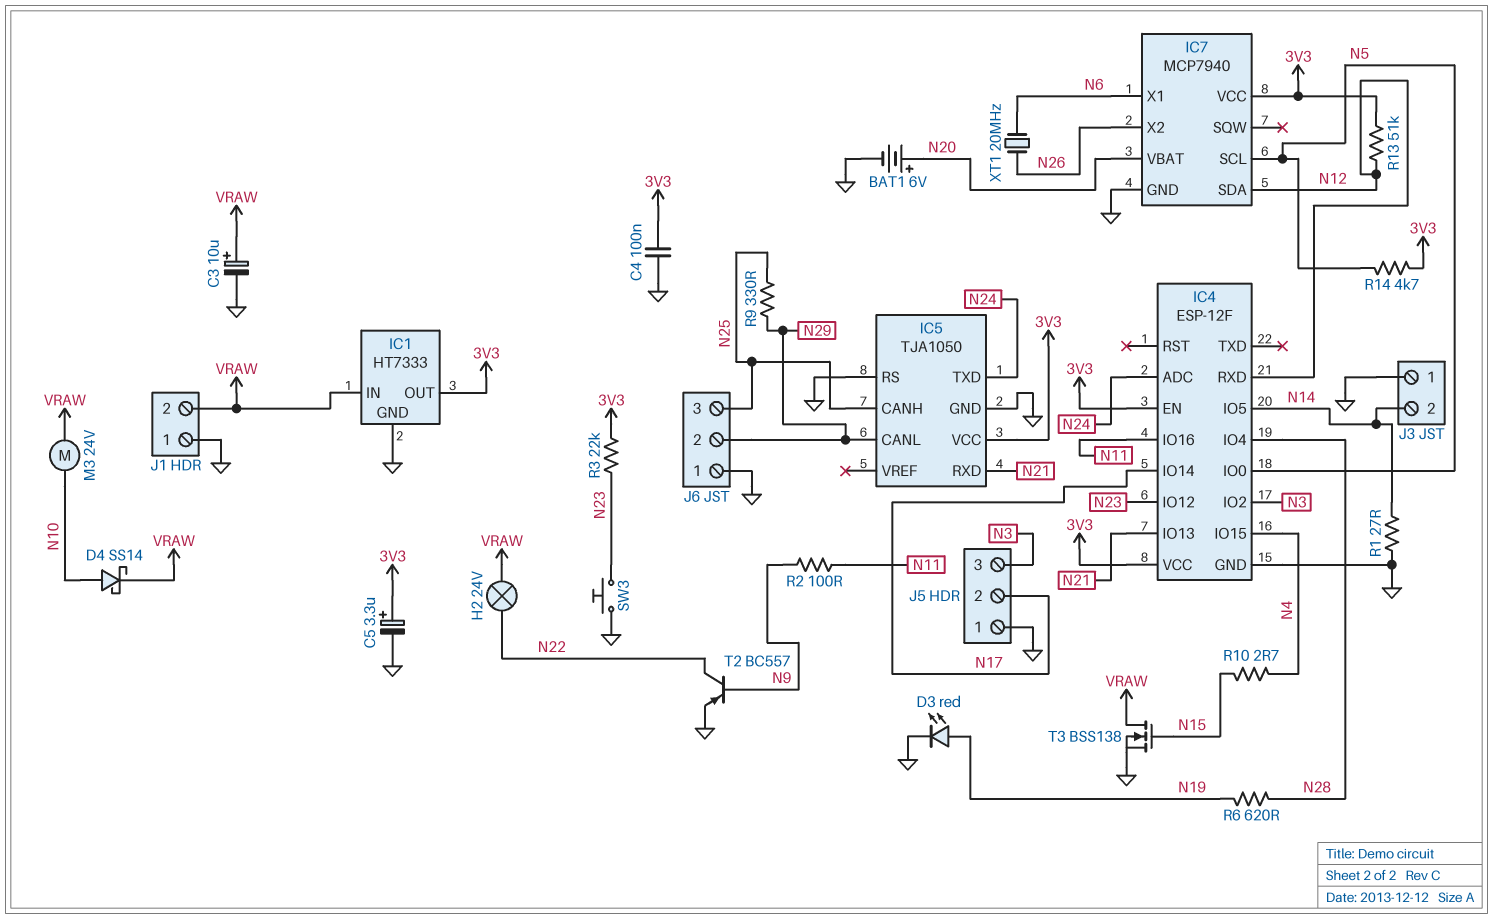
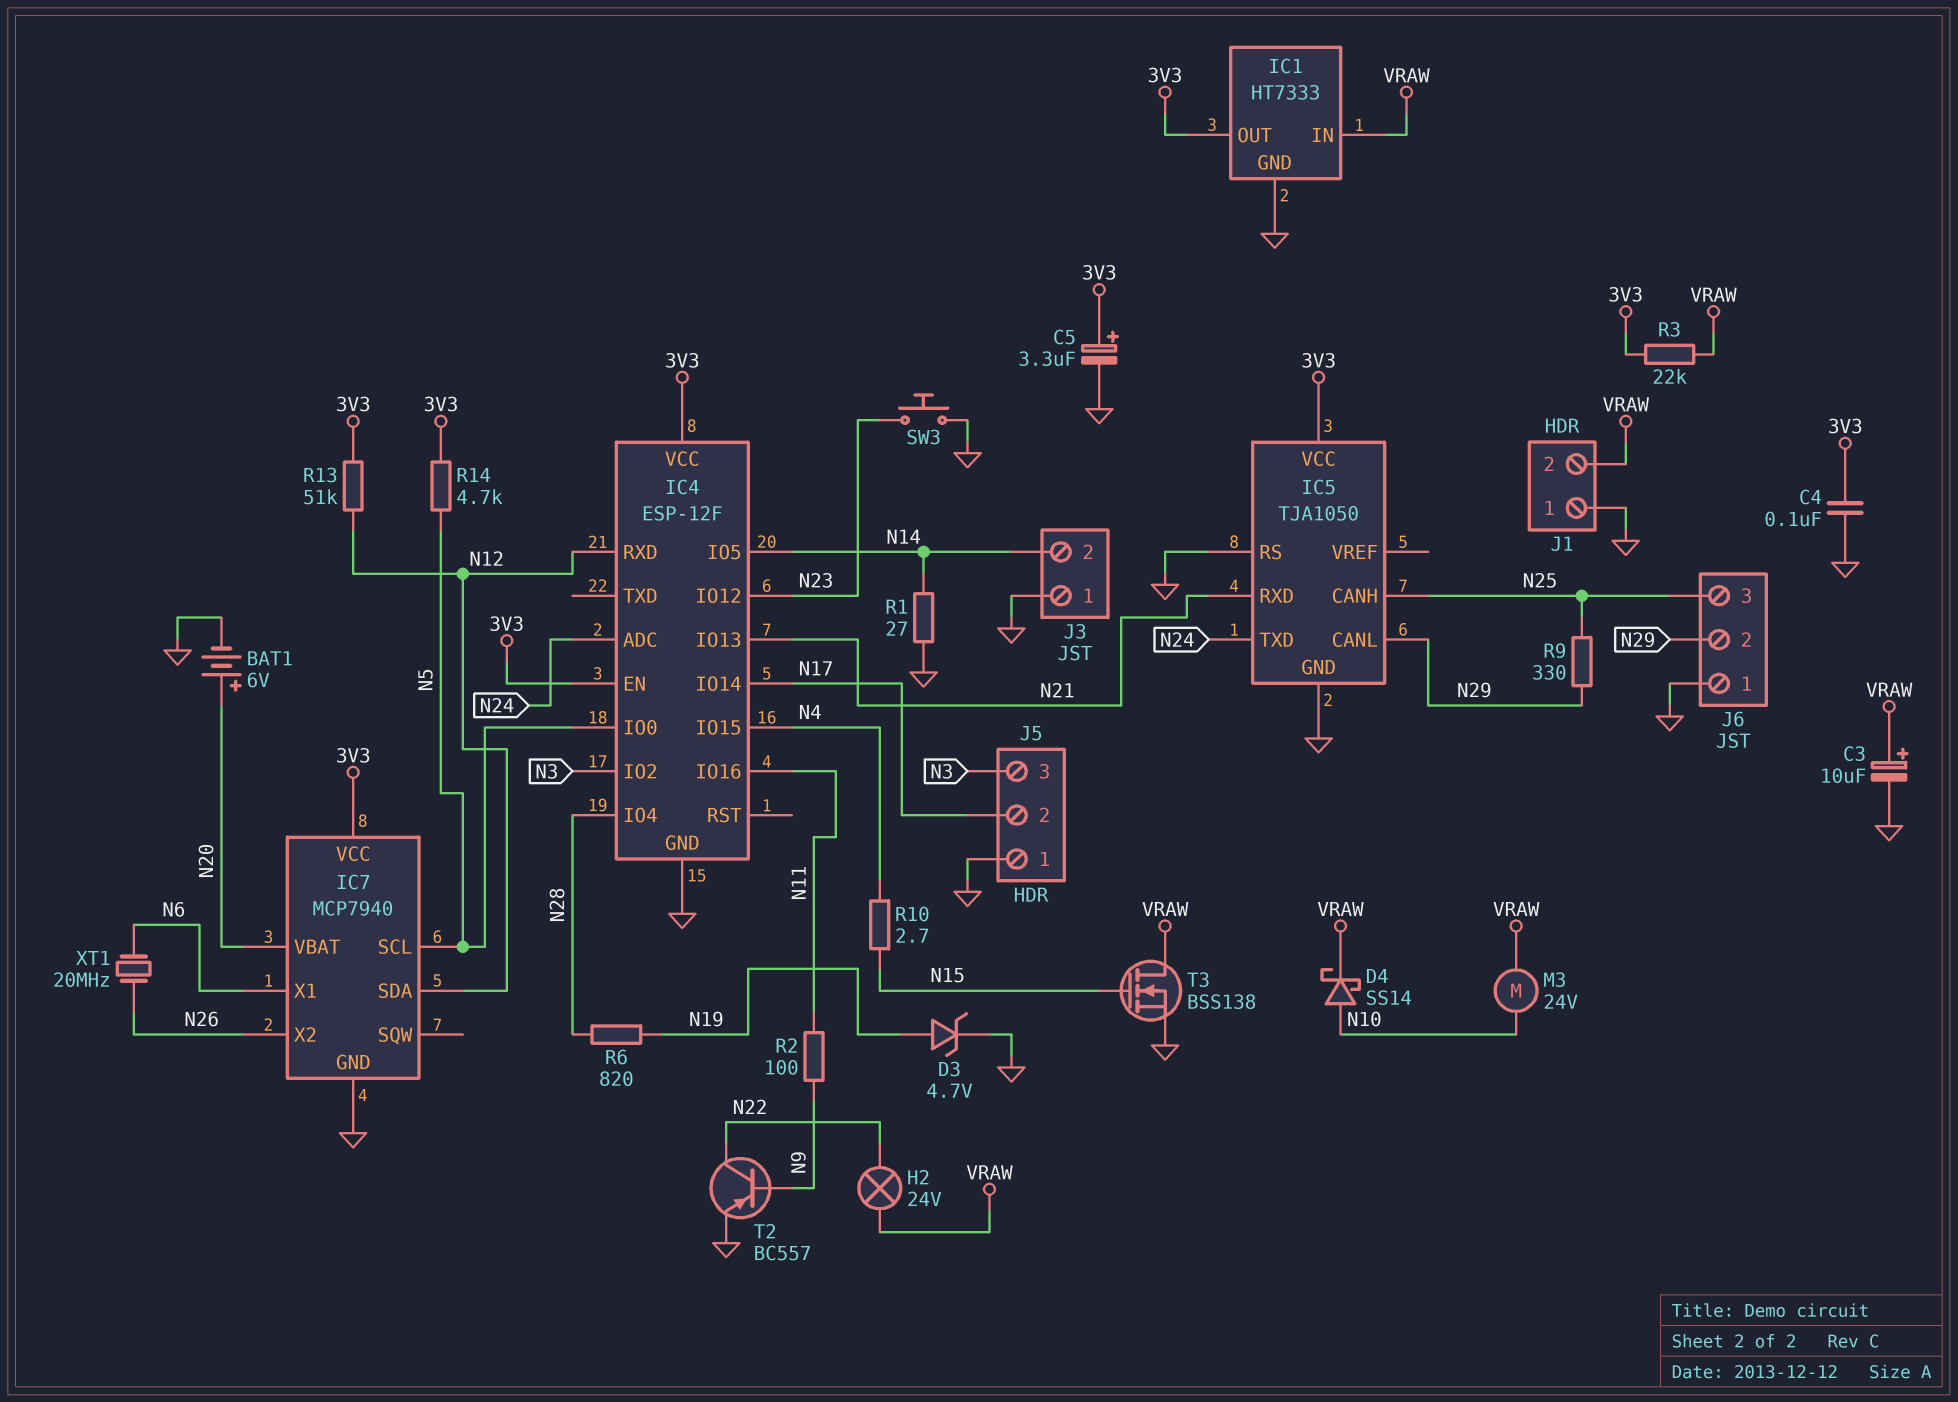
D3: LED red (A N19, K GND) -> zener 4.7V (A N19, K GND)
R3: 22k (3V3, N23) -> 22k (3V3, VRAW)
R6: 620 (N19, N28) -> 820 (N19, N28)

